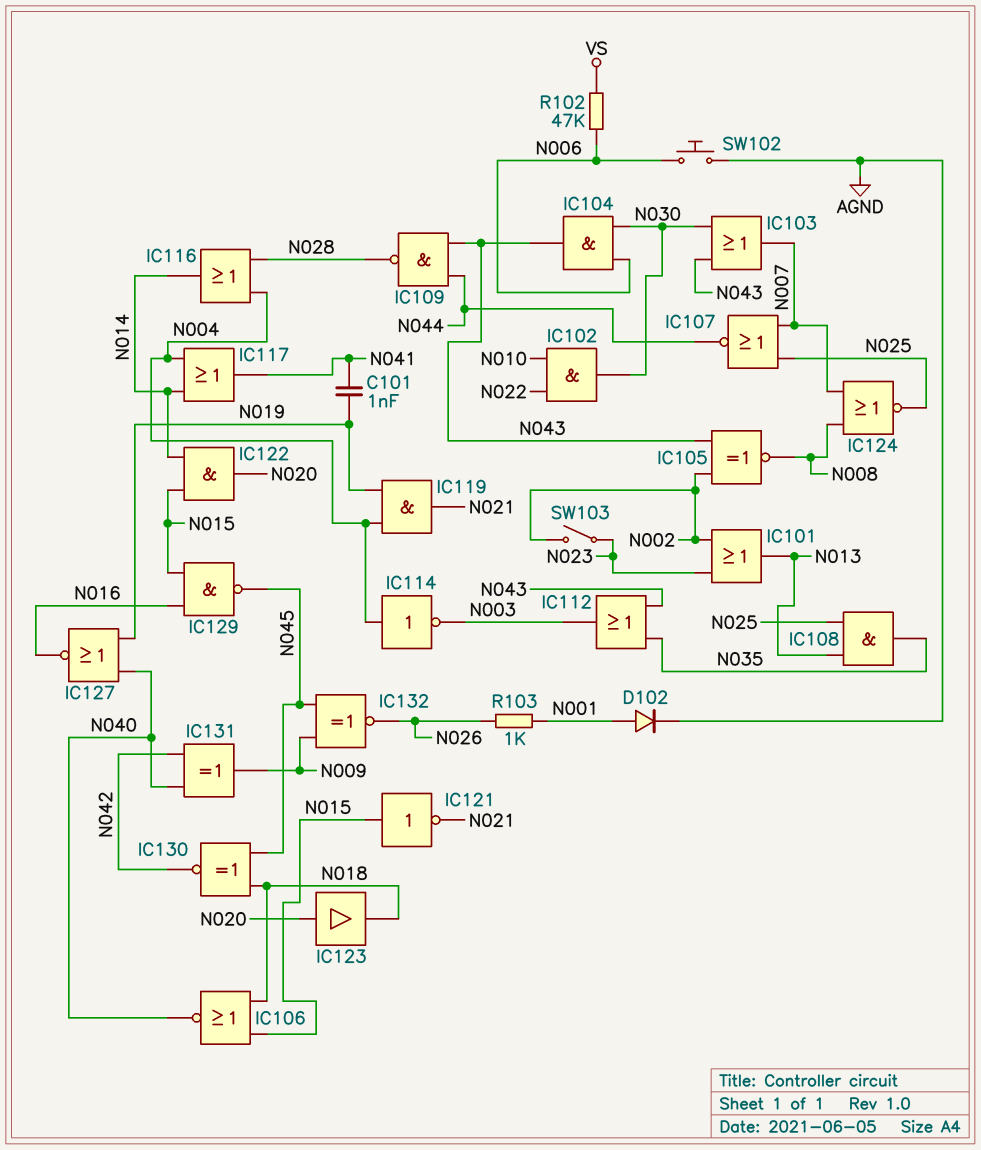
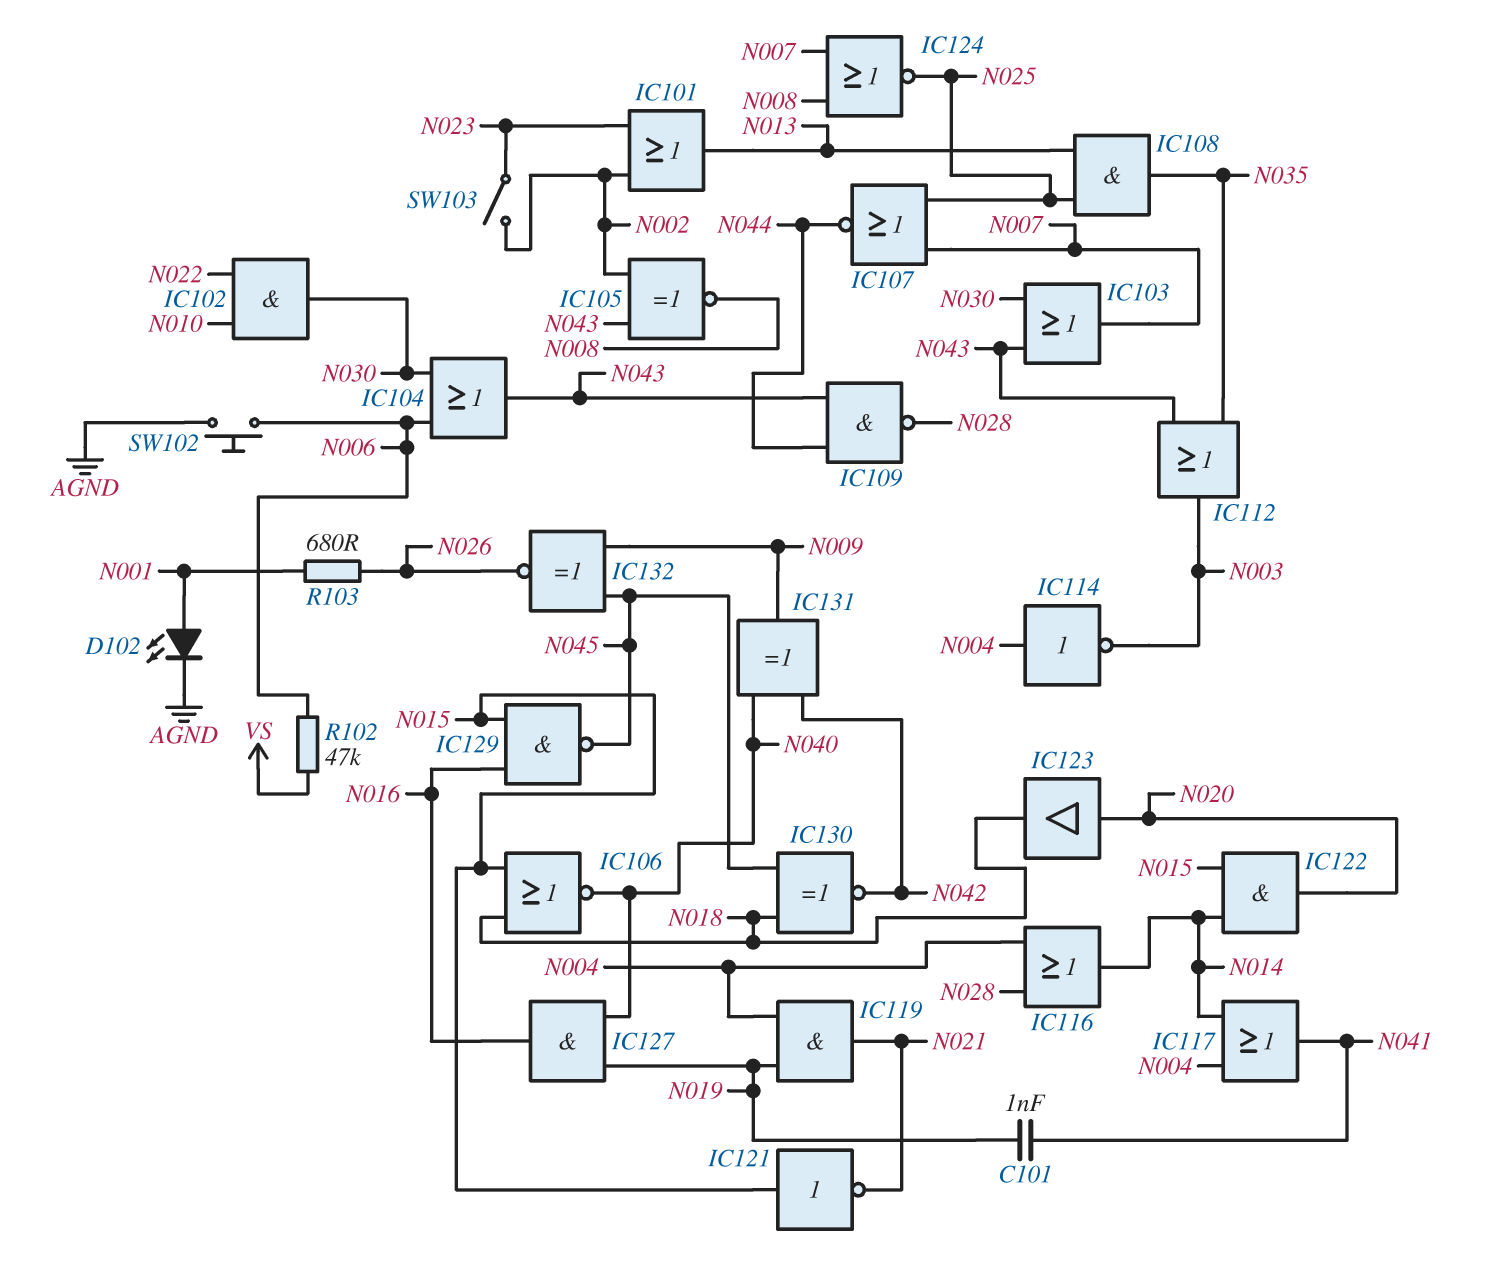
D102: diode (A N001, K AGND) -> LED (A N001, K AGND)
IC104: AND (in N006, in N030, out N043) -> OR (in N006, in N030, out N043)
IC127: NOR (in N019, in N040, out N016) -> AND (in N019, in N040, out N016)
R103: 1k (N001, N026) -> 680 (N001, N026)

